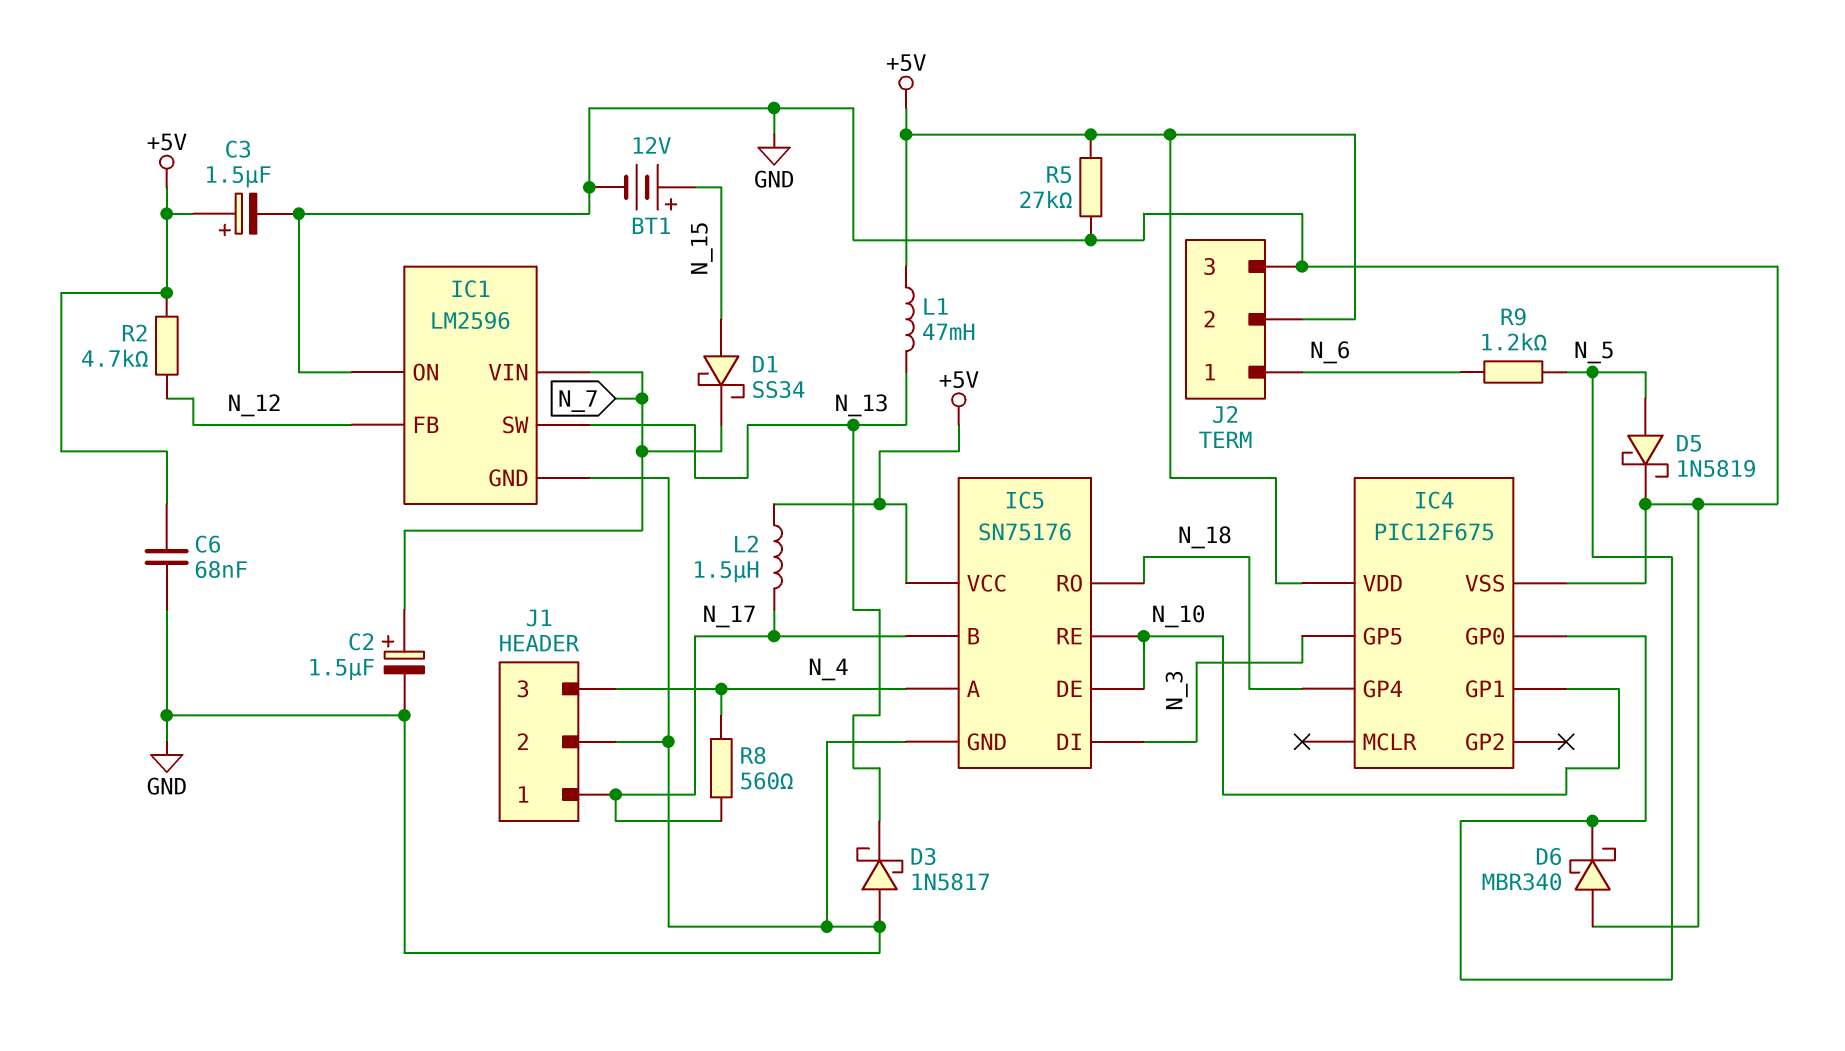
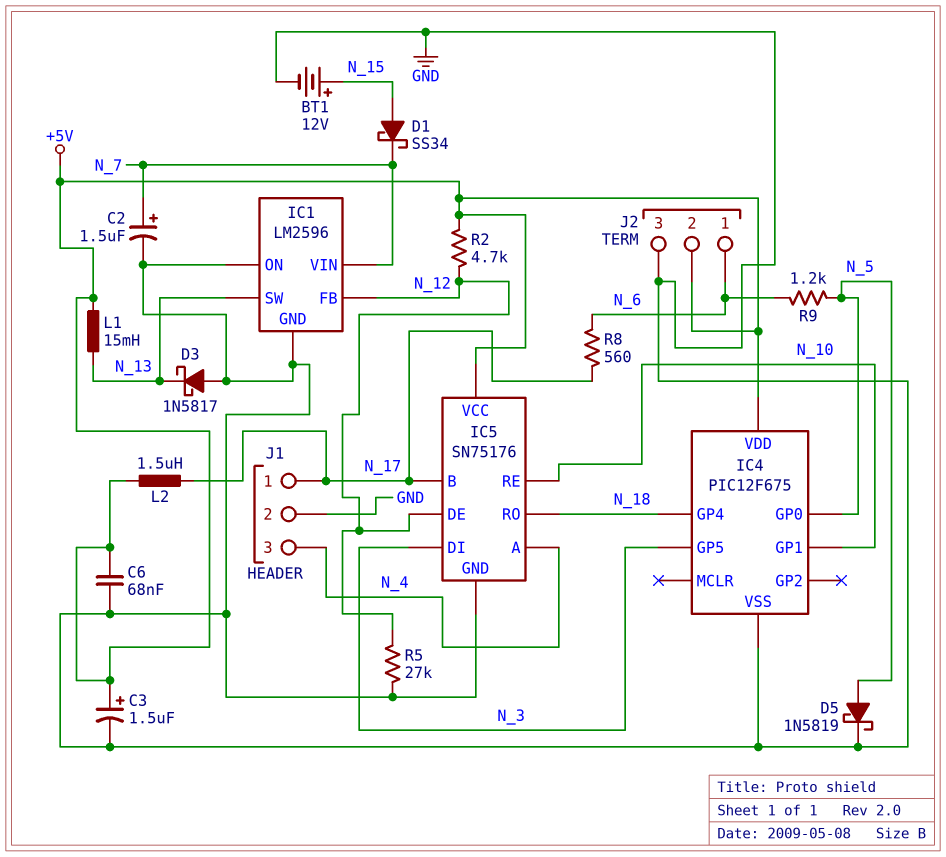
D6: schottky MBR340 (A GND, K N_5) -> none
IC5 pin DE: N_10 -> N_12
L1: 47mH (+5V, N_13) -> 15mH (+5V, N_13)
R5: 27k (+5V, GND) -> 27k (GND, N_12)
R8: 560 (N_4, N_17) -> 560 (N_6, N_17)

